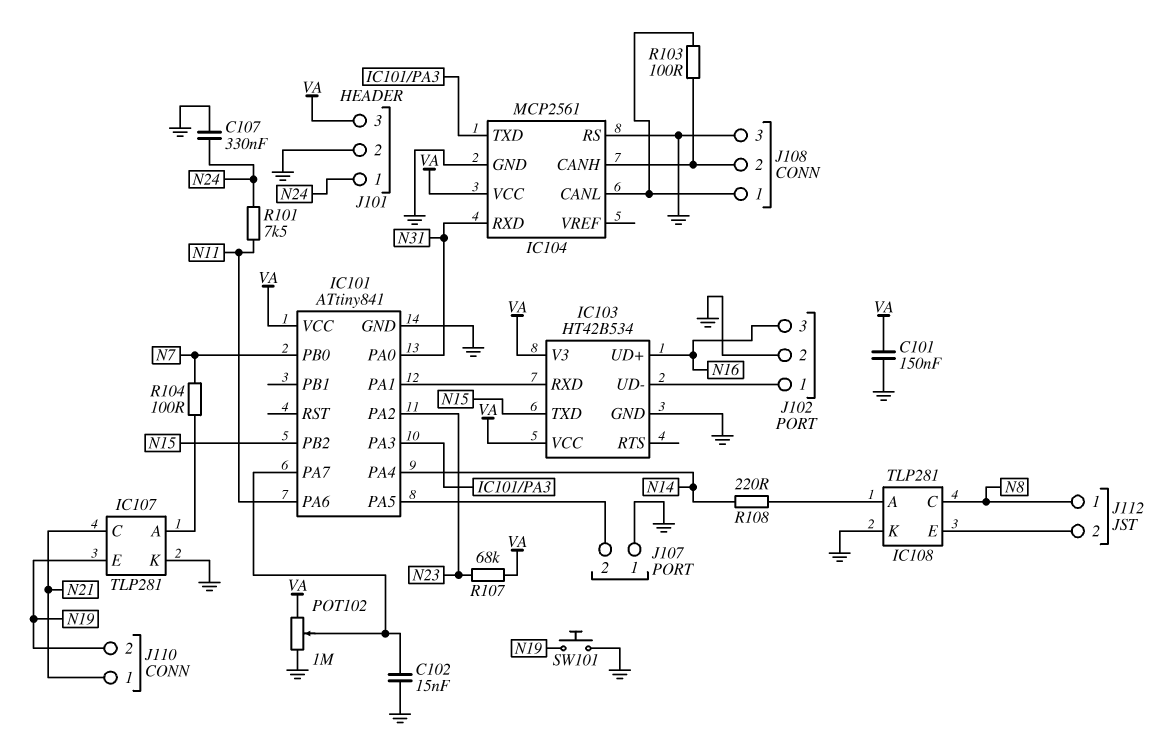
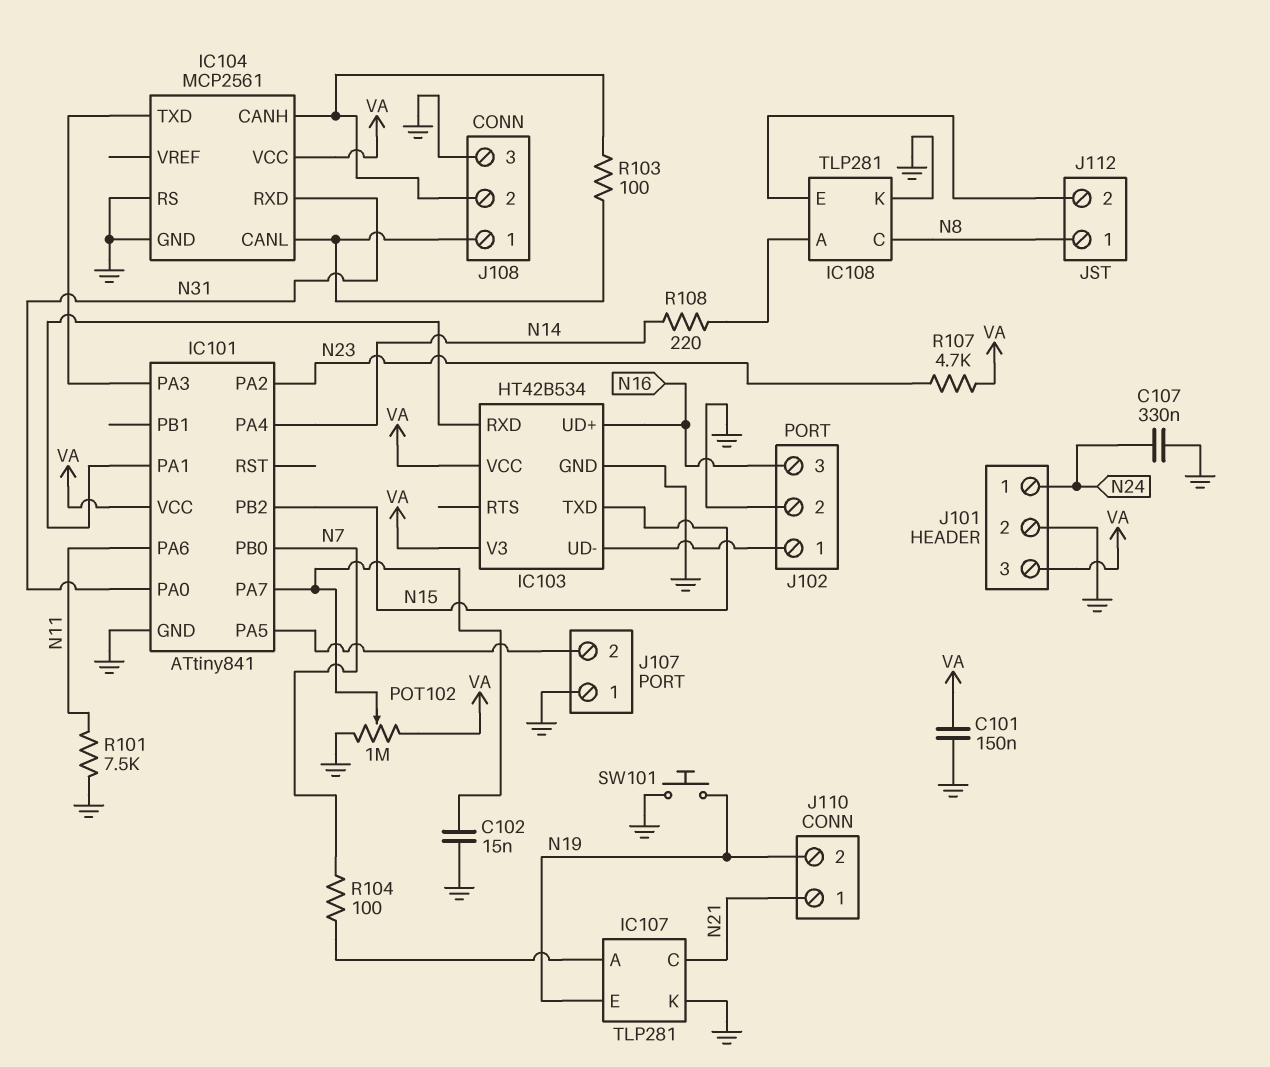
R101: 7.5k (N11, N24) -> 7.5k (GND, N11)
R107: 68k (N23, VA) -> 4.7k (N23, VA)

